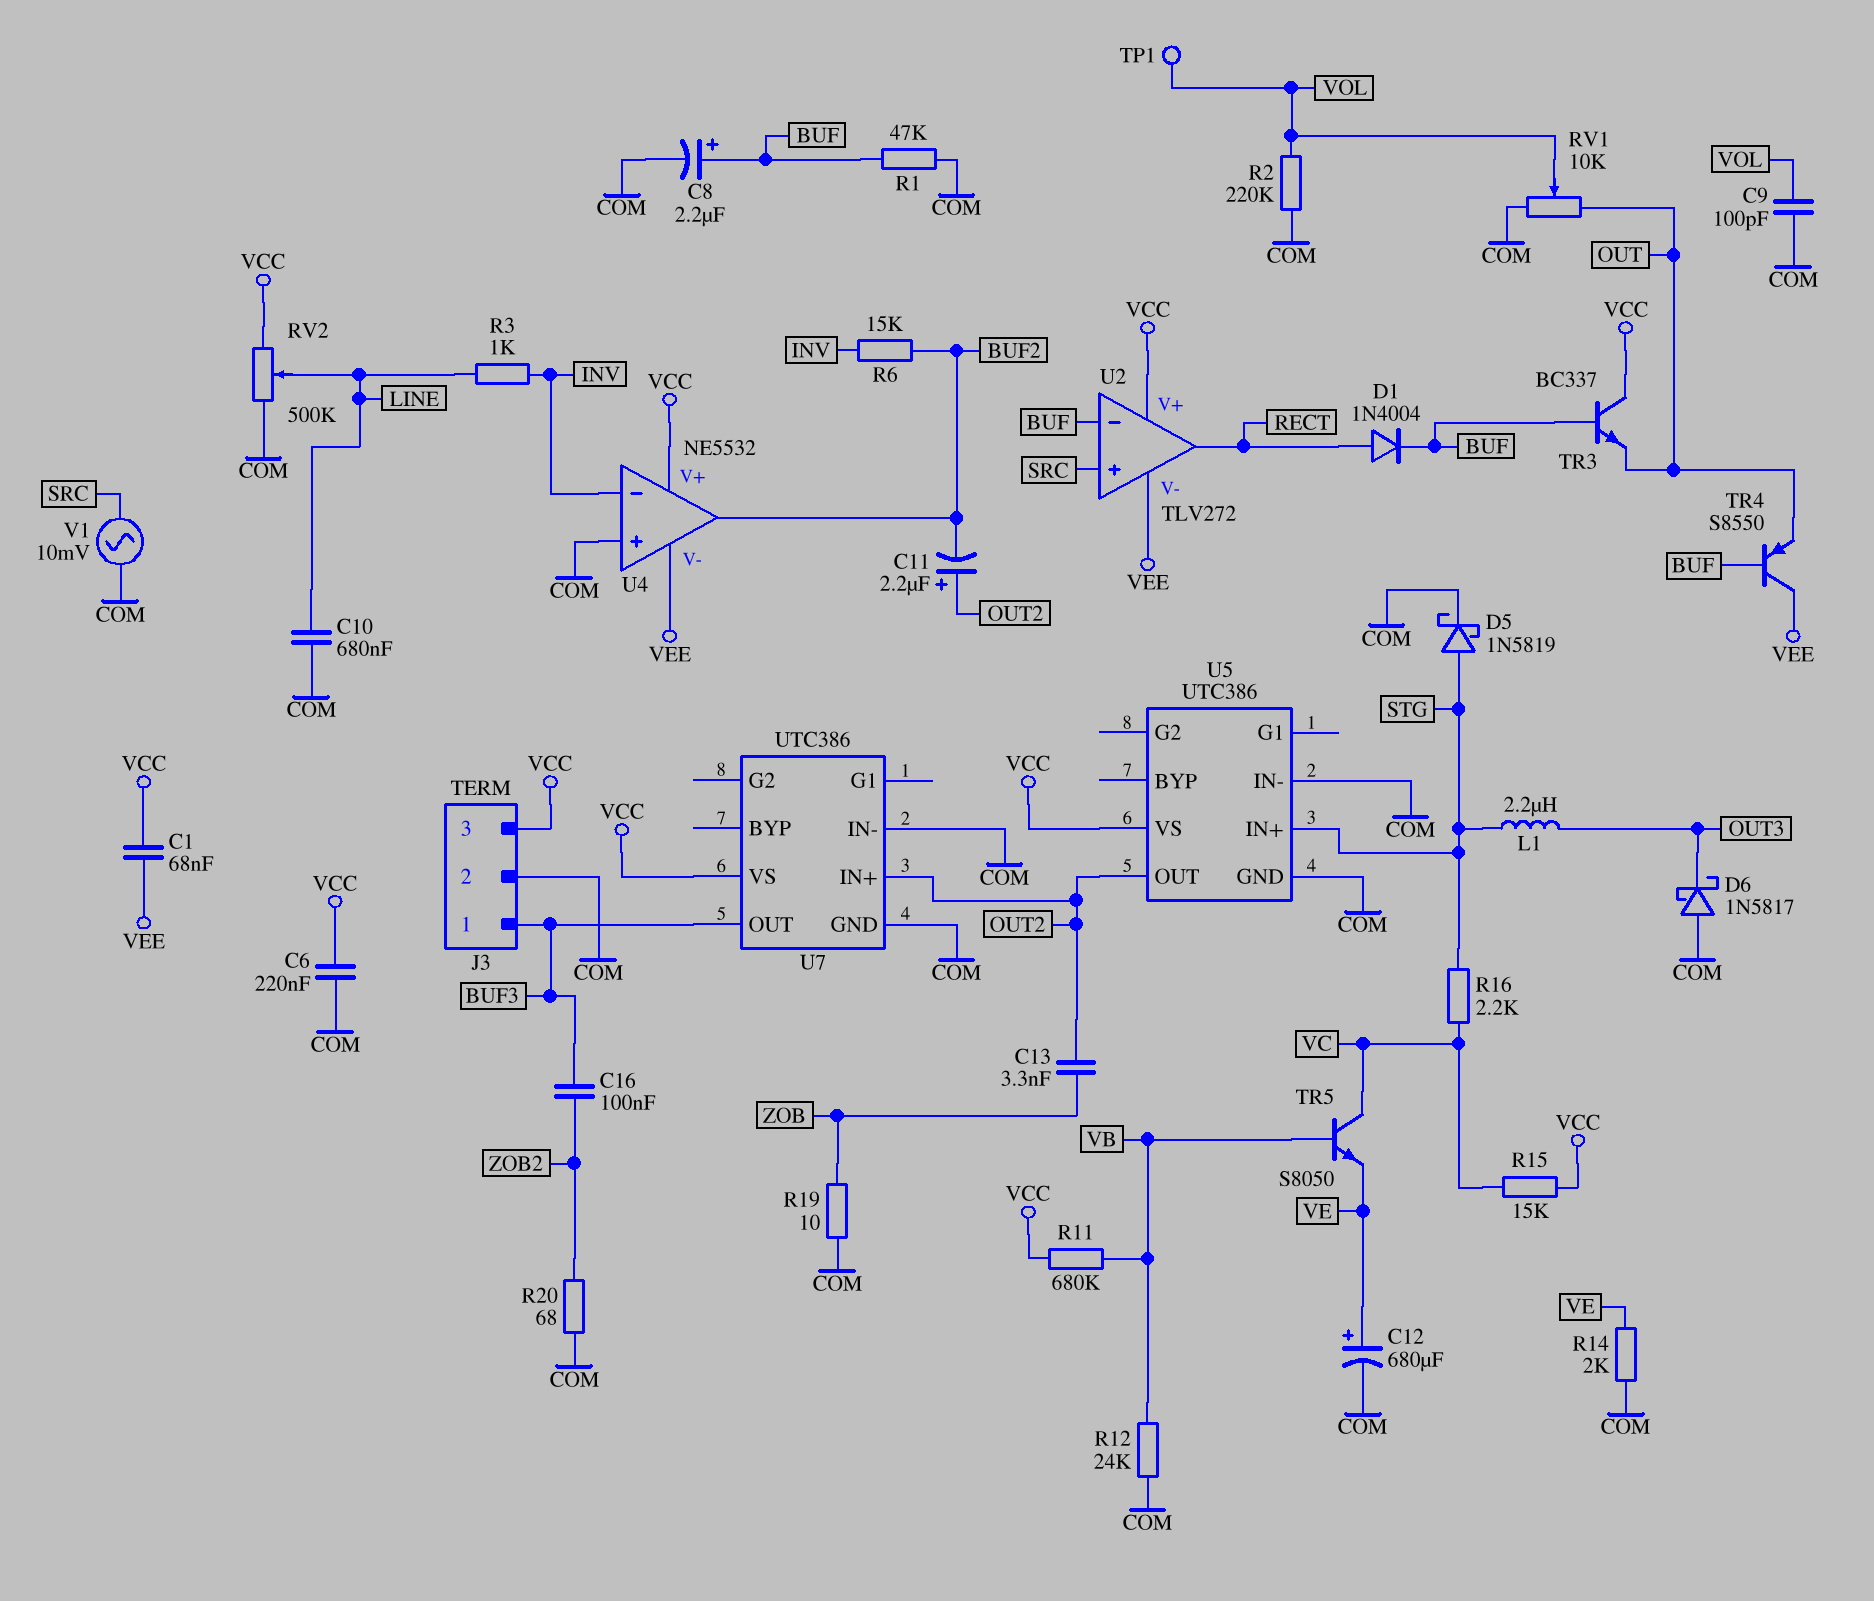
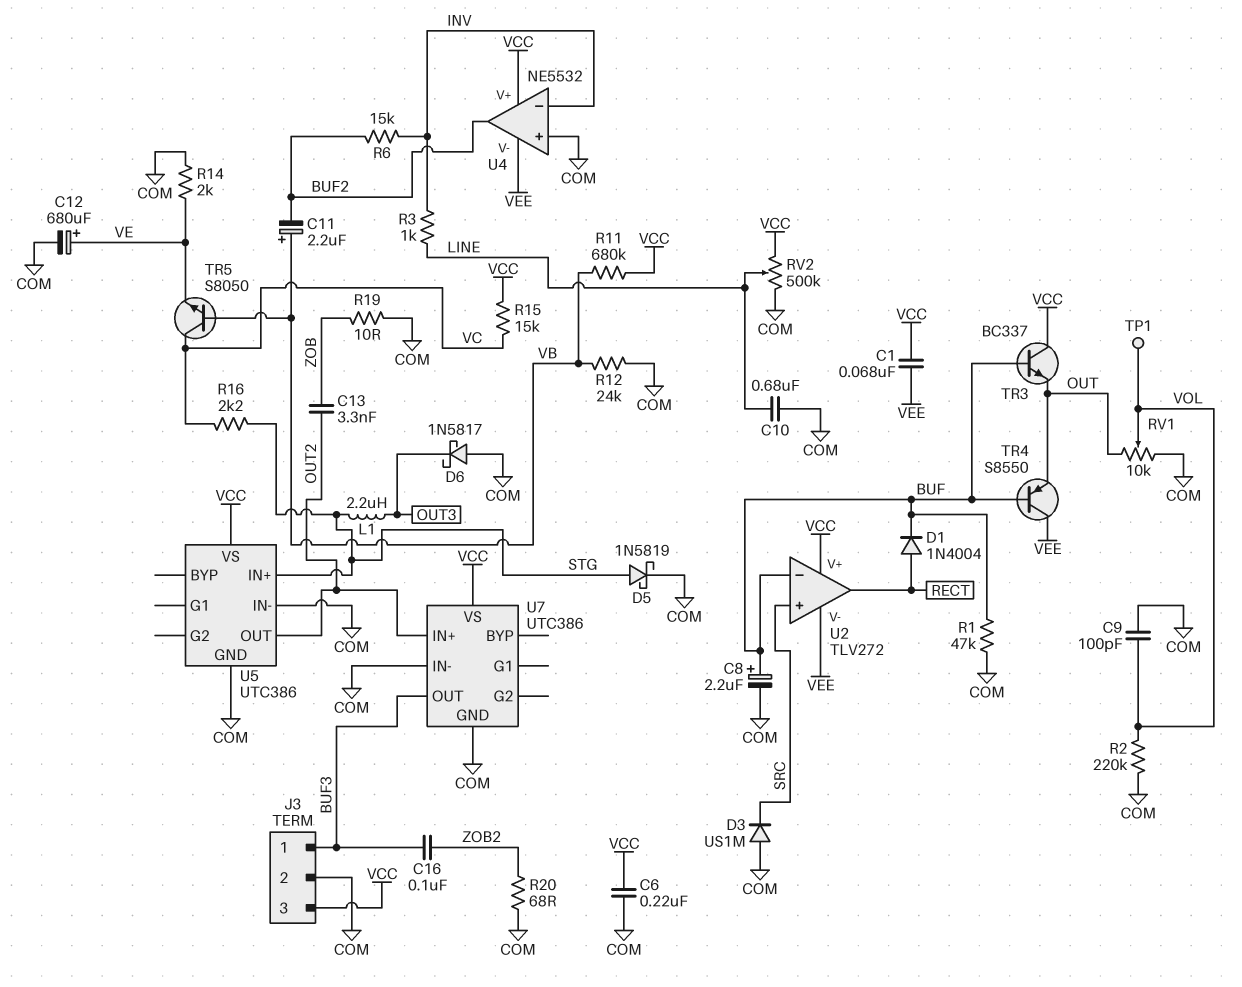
C11: 2.2uF (plus OUT2, minus BUF2) -> 2.2uF (plus VB, minus BUF2)
D3: none -> diode US1M (A COM, K SRC)
V1: AC 10mV (COM, SRC) -> none

